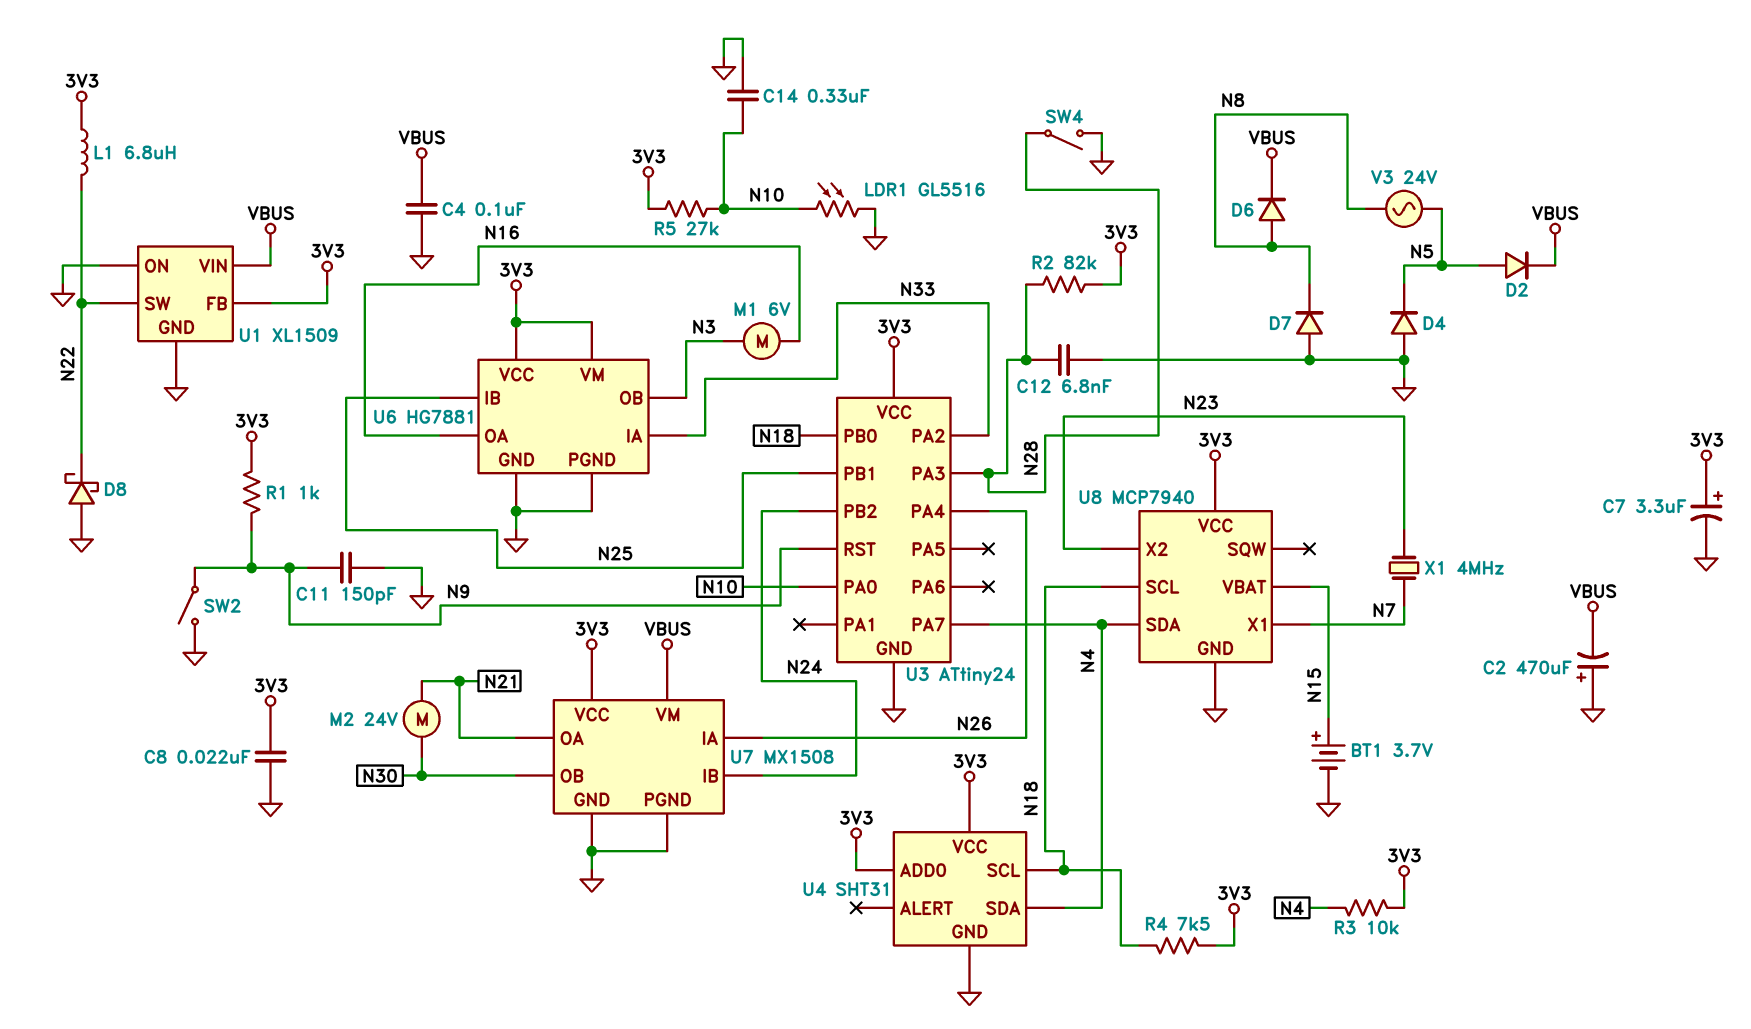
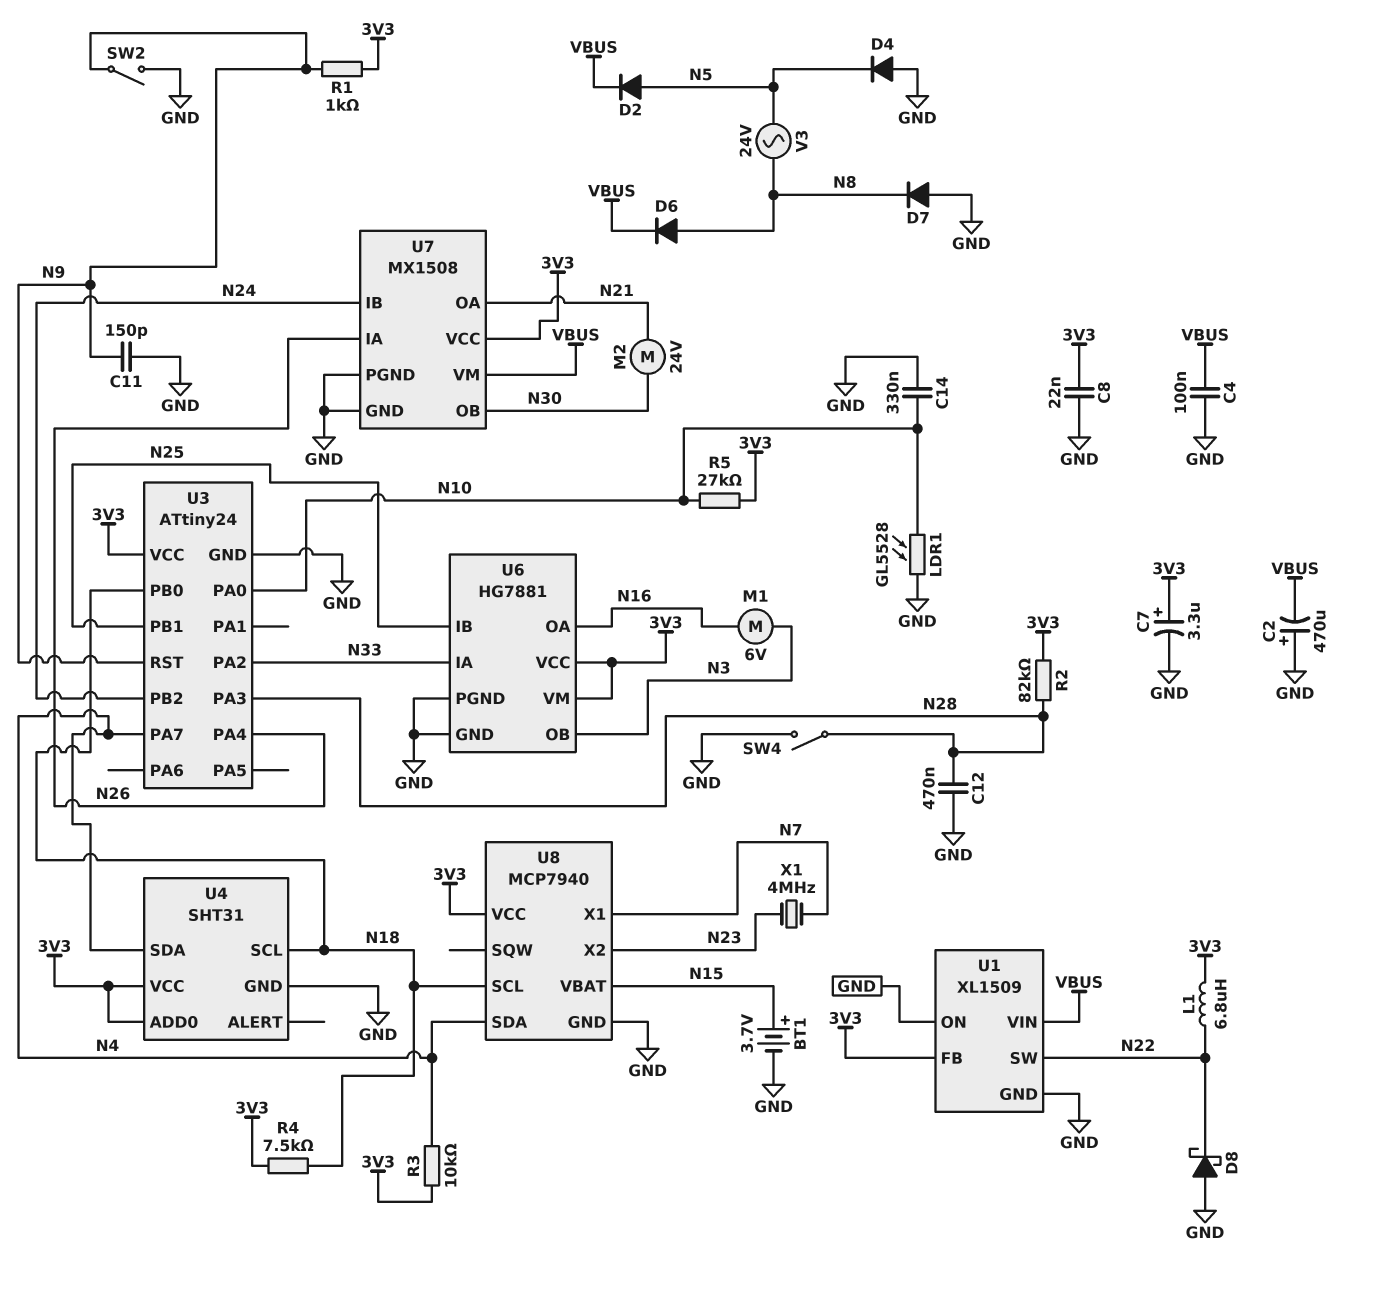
C12: 6.8nF (GND, N28) -> 470nF (GND, N28)
LDR1: GL5516 (GND, N10) -> GL5528 (GND, N10)

